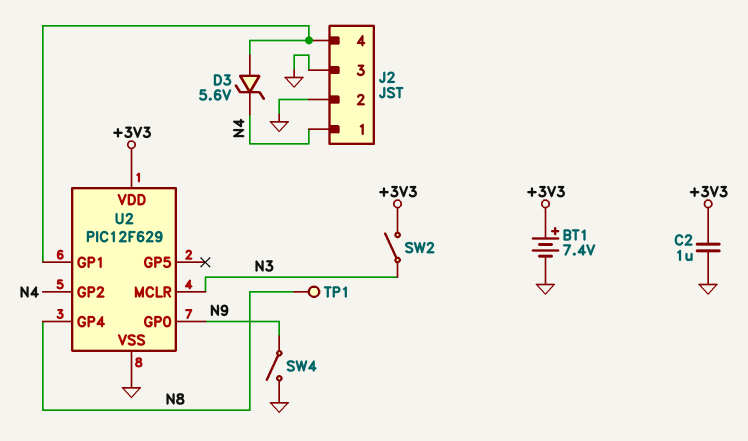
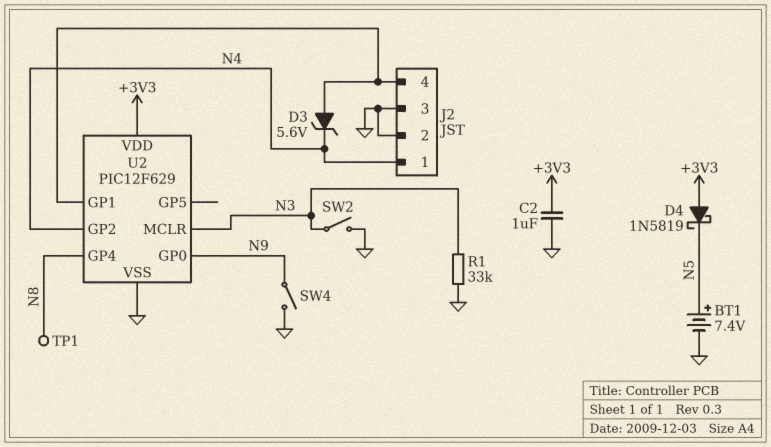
BT1: 7.4V (plus +3V3, minus GND) -> 7.4V (plus N5, minus GND)
D4: none -> schottky 1N5819 (A +3V3, K N5)
R1: none -> 33k (GND, N3)
SW2: switch (+3V3, N3) -> switch (GND, N3)

